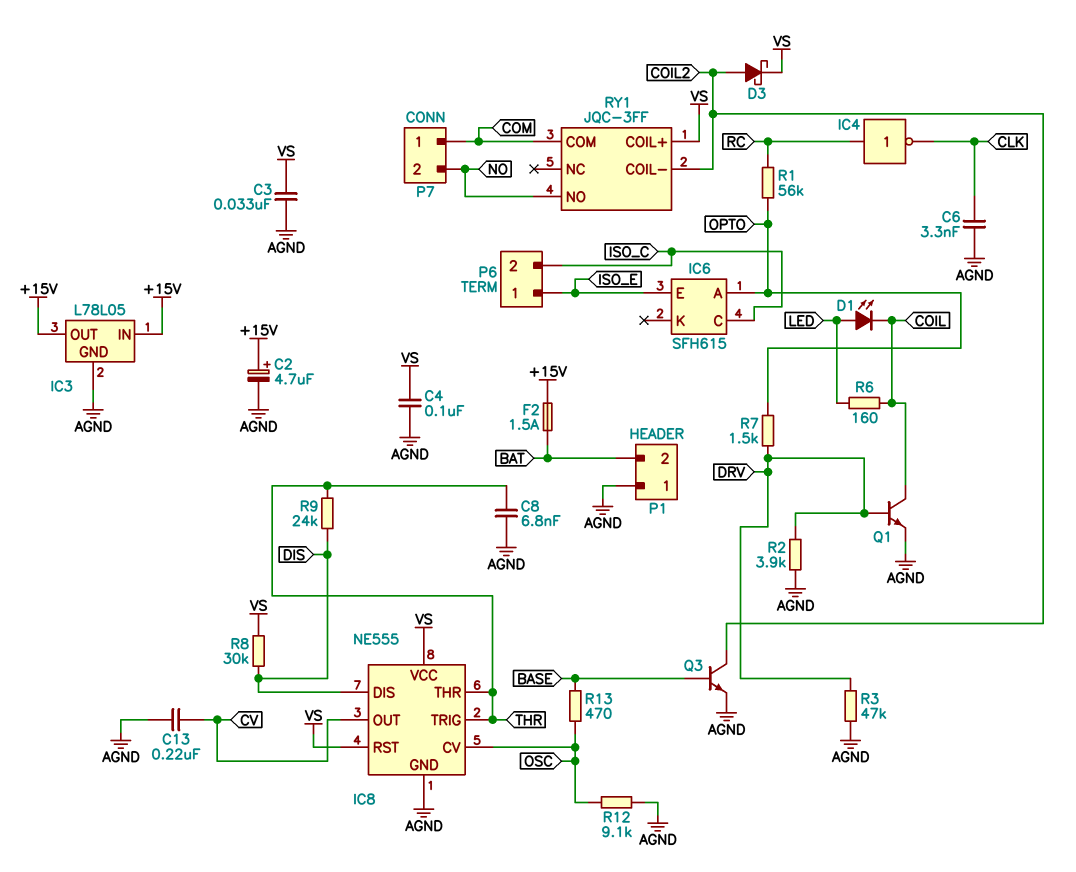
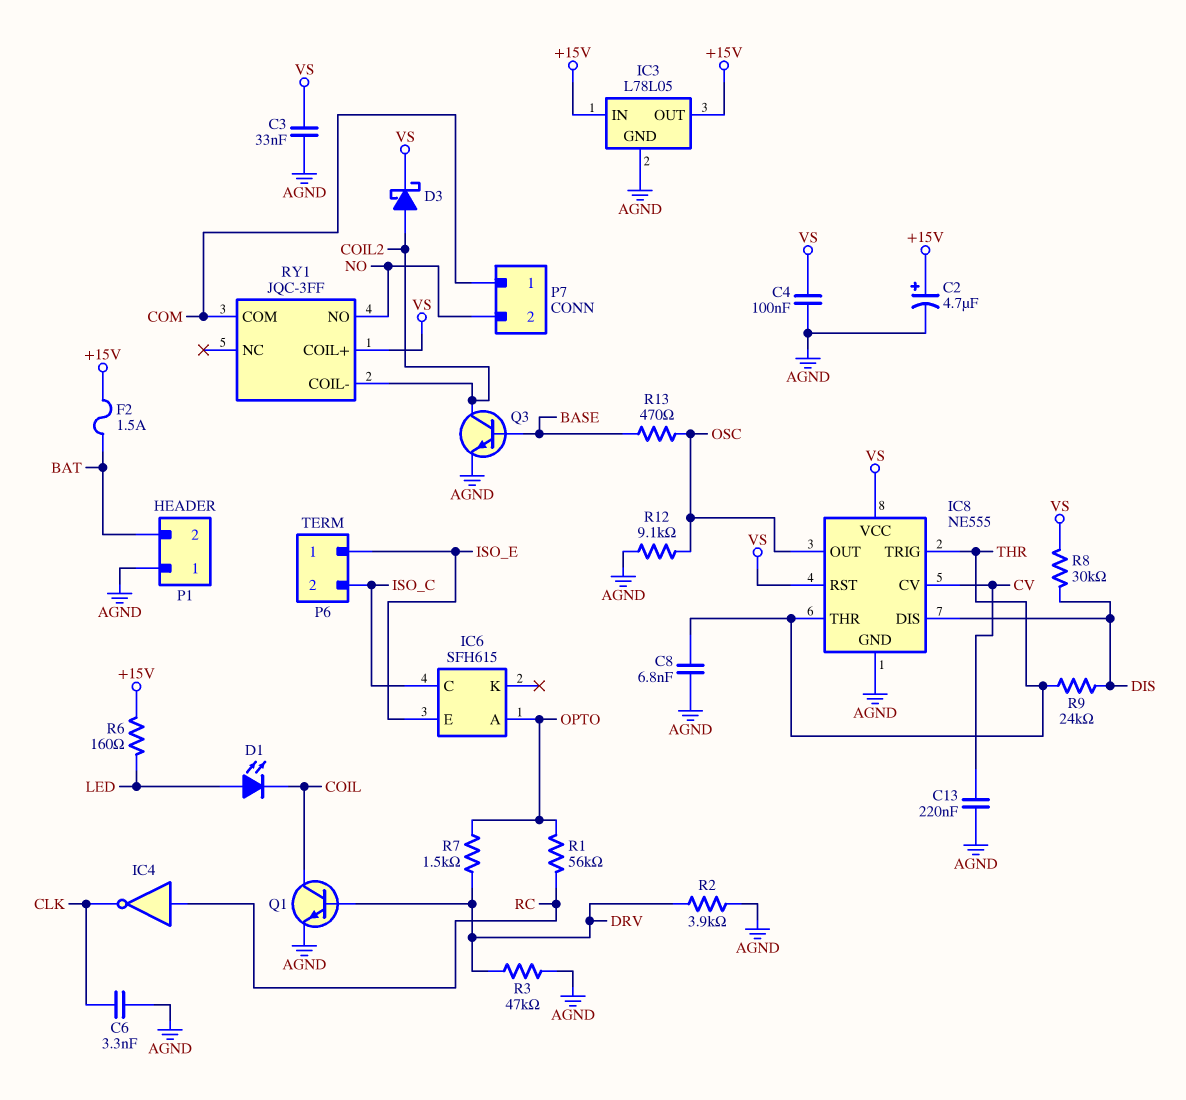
IC8 pin CV: OSC -> CV
IC8 pin OUT: CV -> OSC
R6: 160 (COIL, LED) -> 160 (+15V, LED)

